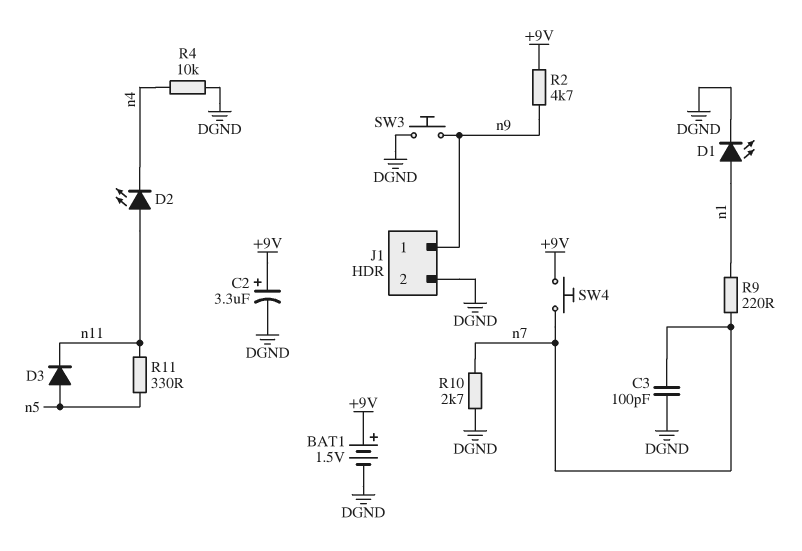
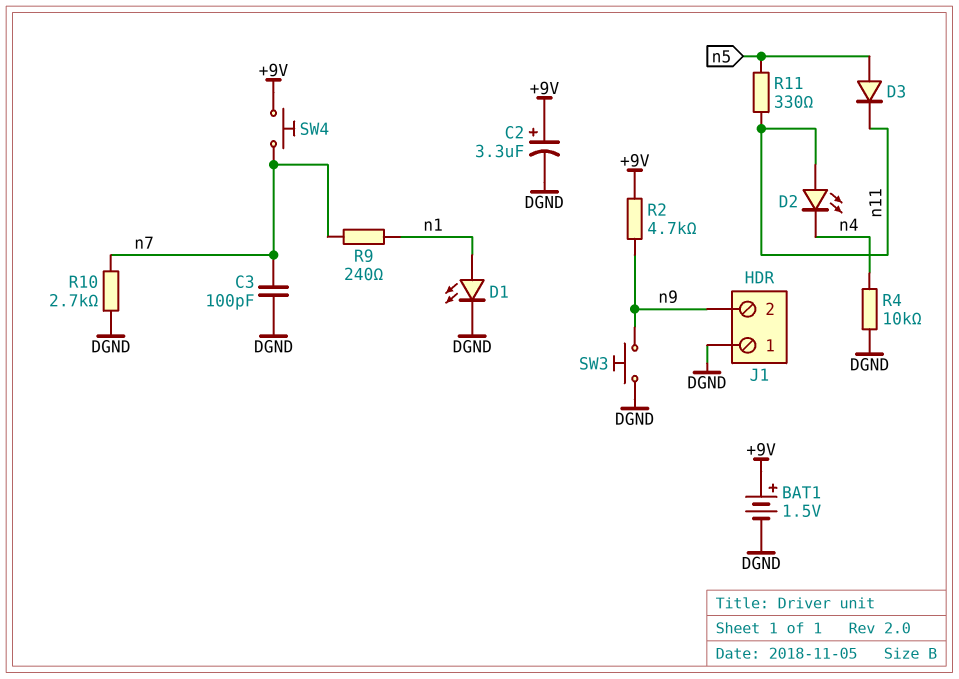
J1 pin 1: n9 -> DGND
J1 pin 2: DGND -> n9
R9: 220 (n1, n7) -> 240 (n1, n7)

